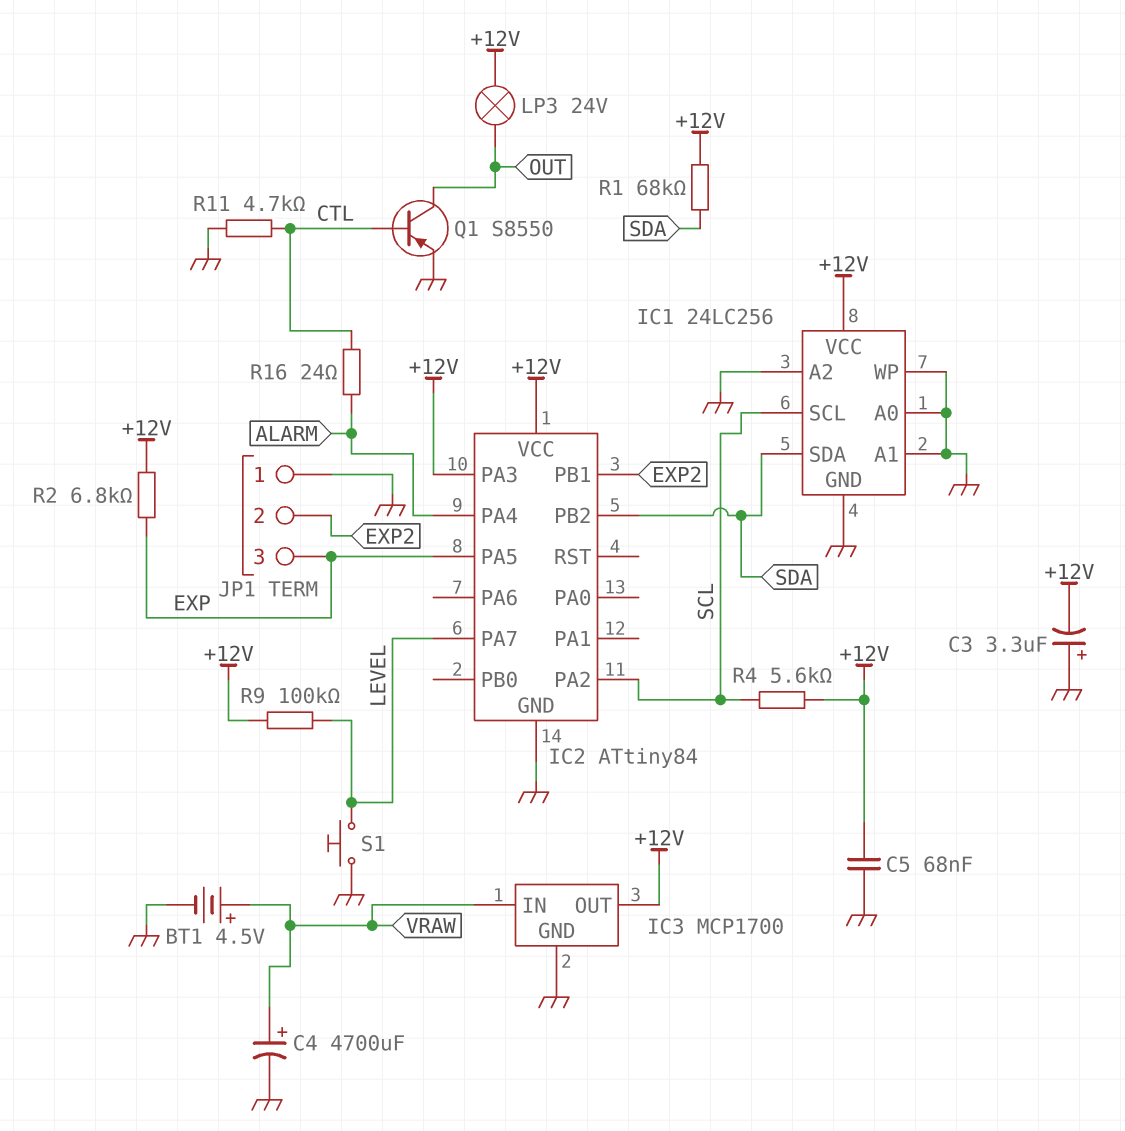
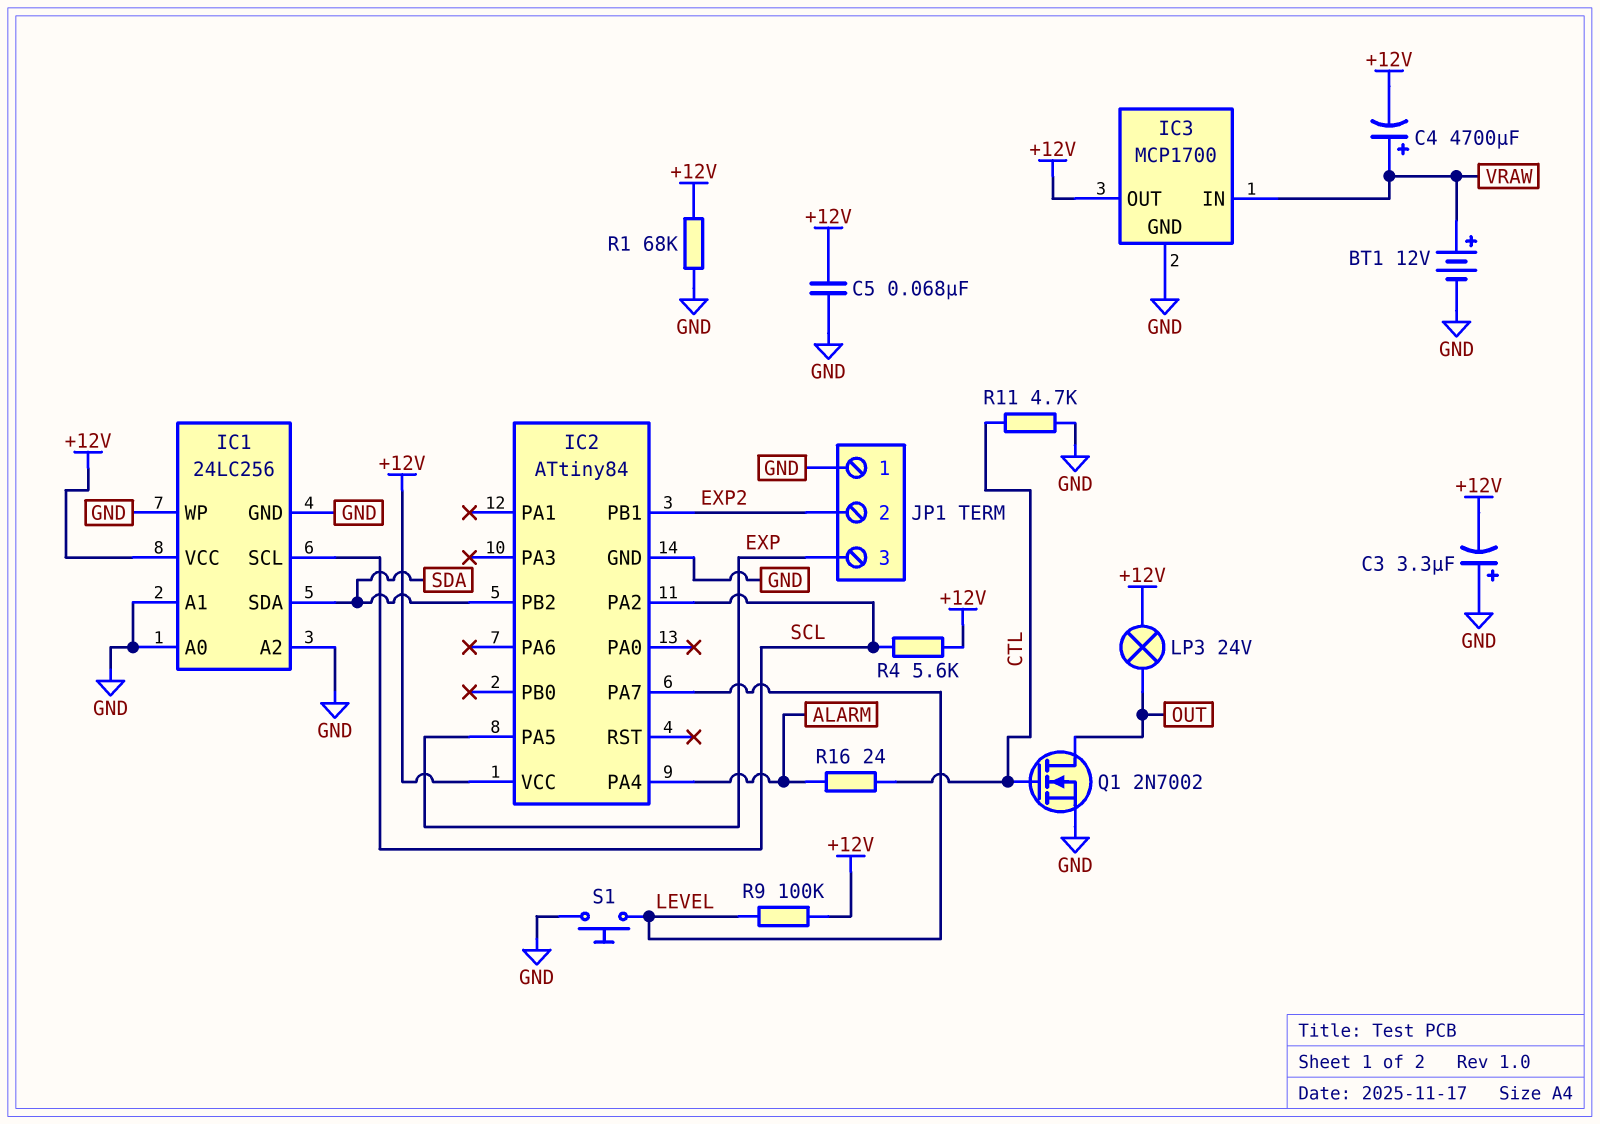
BT1: 4.5V (plus VRAW, minus GND) -> 12V (plus VRAW, minus GND)
C4: 4700uF (plus VRAW, minus GND) -> 4700uF (plus VRAW, minus +12V)
IC2 pin PA3: +12V -> none
Q1: PNP S8550 (B CTL, C OUT, E GND) -> NMOS 2N7002 (G CTL, D OUT, S GND)
R1: 68k (+12V, SDA) -> 68k (+12V, GND)
R2: 6.8k (+12V, EXP) -> none

